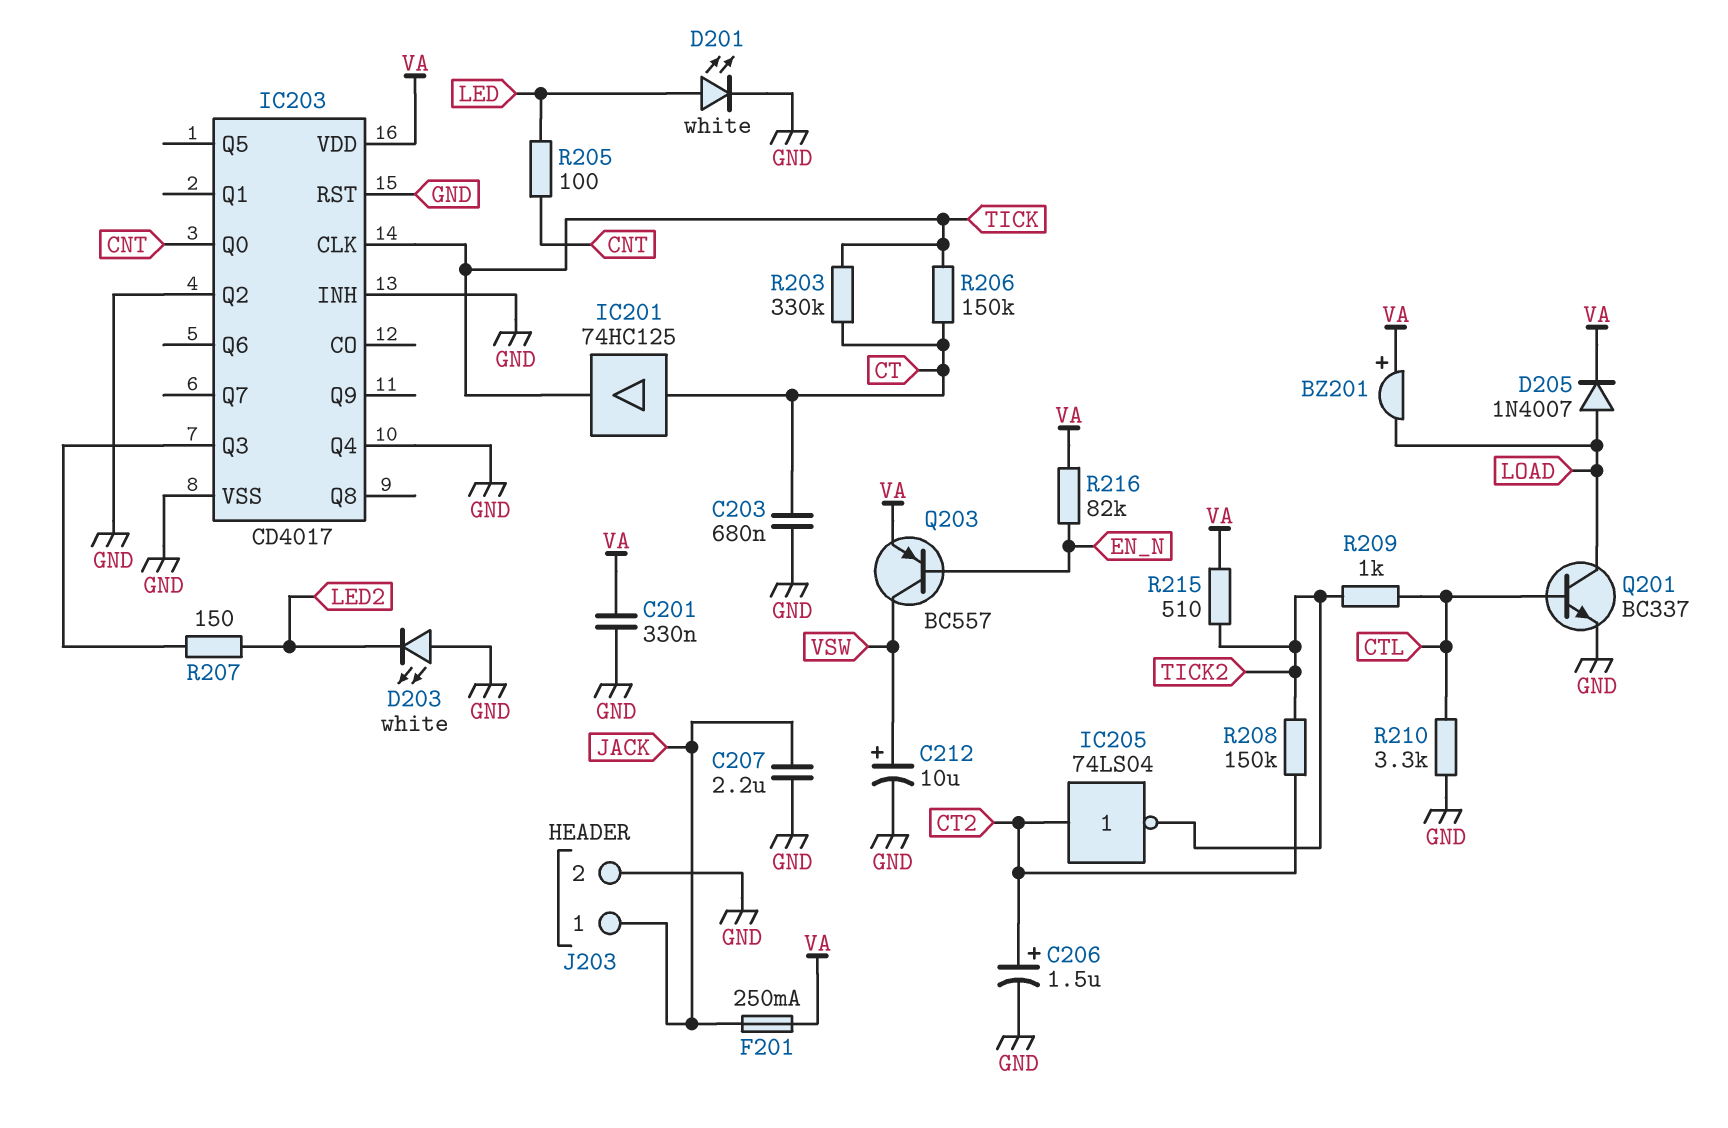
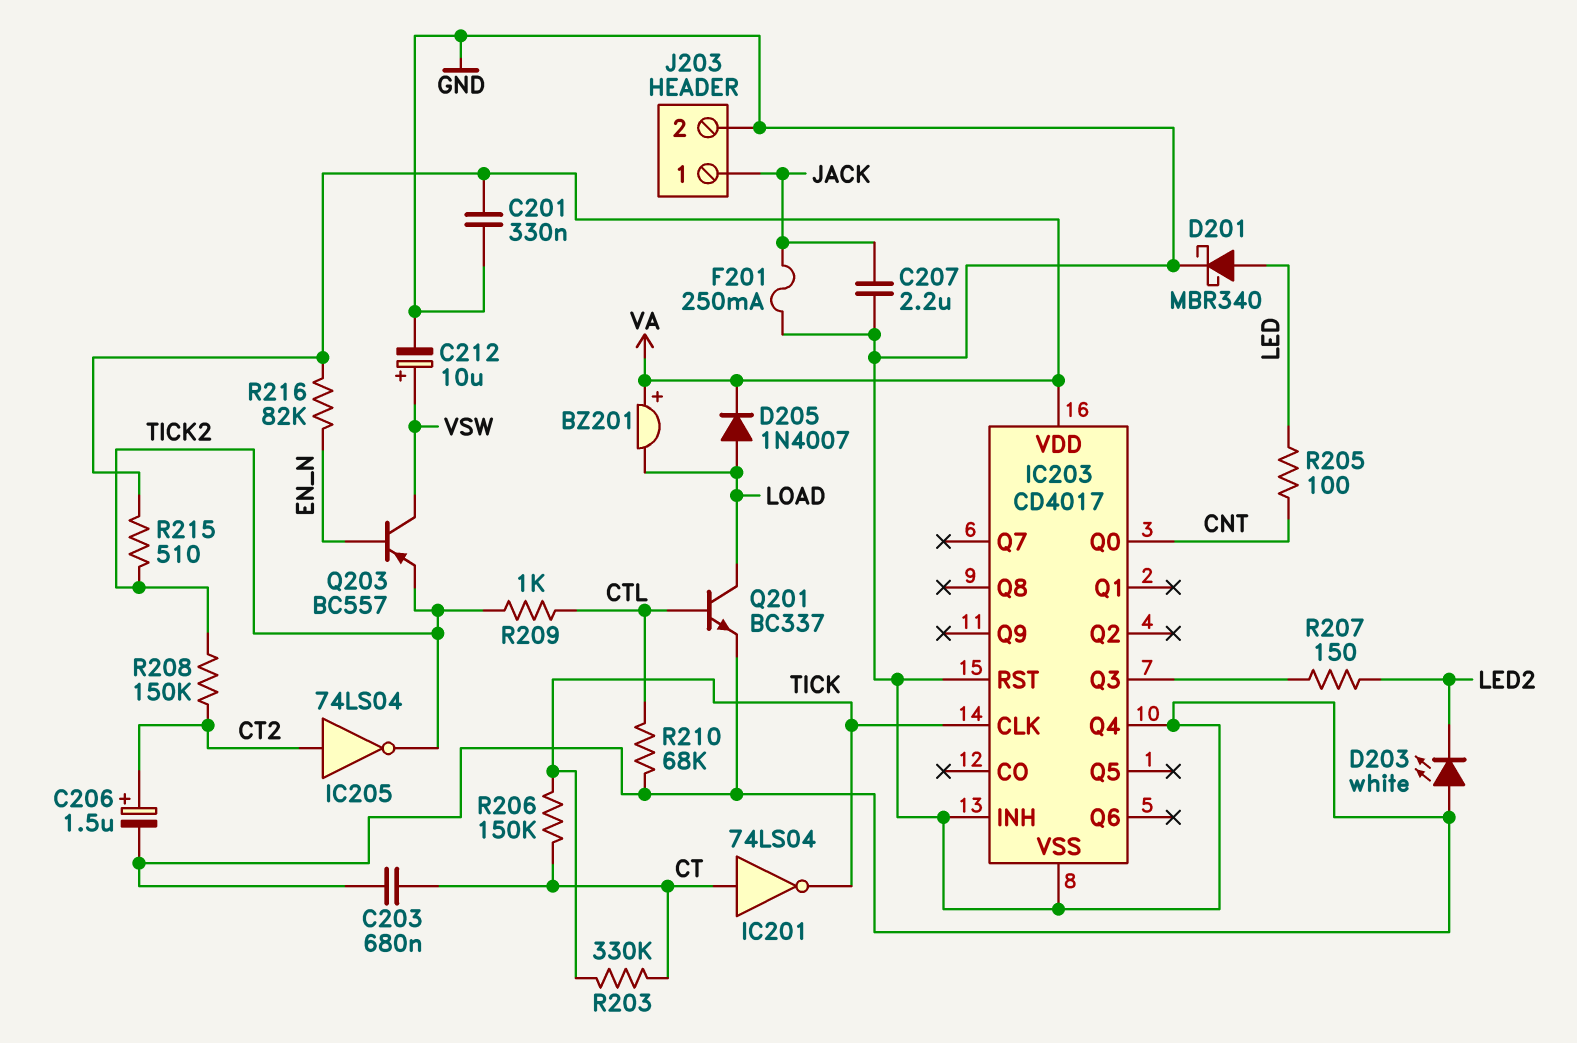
D201: LED white (A LED, K GND) -> schottky MBR340 (A LED, K GND)
F201: 250mA (JACK, VA) -> 250mA (GND, JACK)
IC201: buffer 74HC125 (in CT, out TICK) -> NOT 74LS04 (in CT, out TICK)
IC203 pin Q2: GND -> none
Q203: PNP BC557 (B EN_N, C VSW, E VA) -> PNP BC557 (B EN_N, C VSW, E TICK2)
R210: 3.3k (CTL, GND) -> 68k (CTL, GND)

